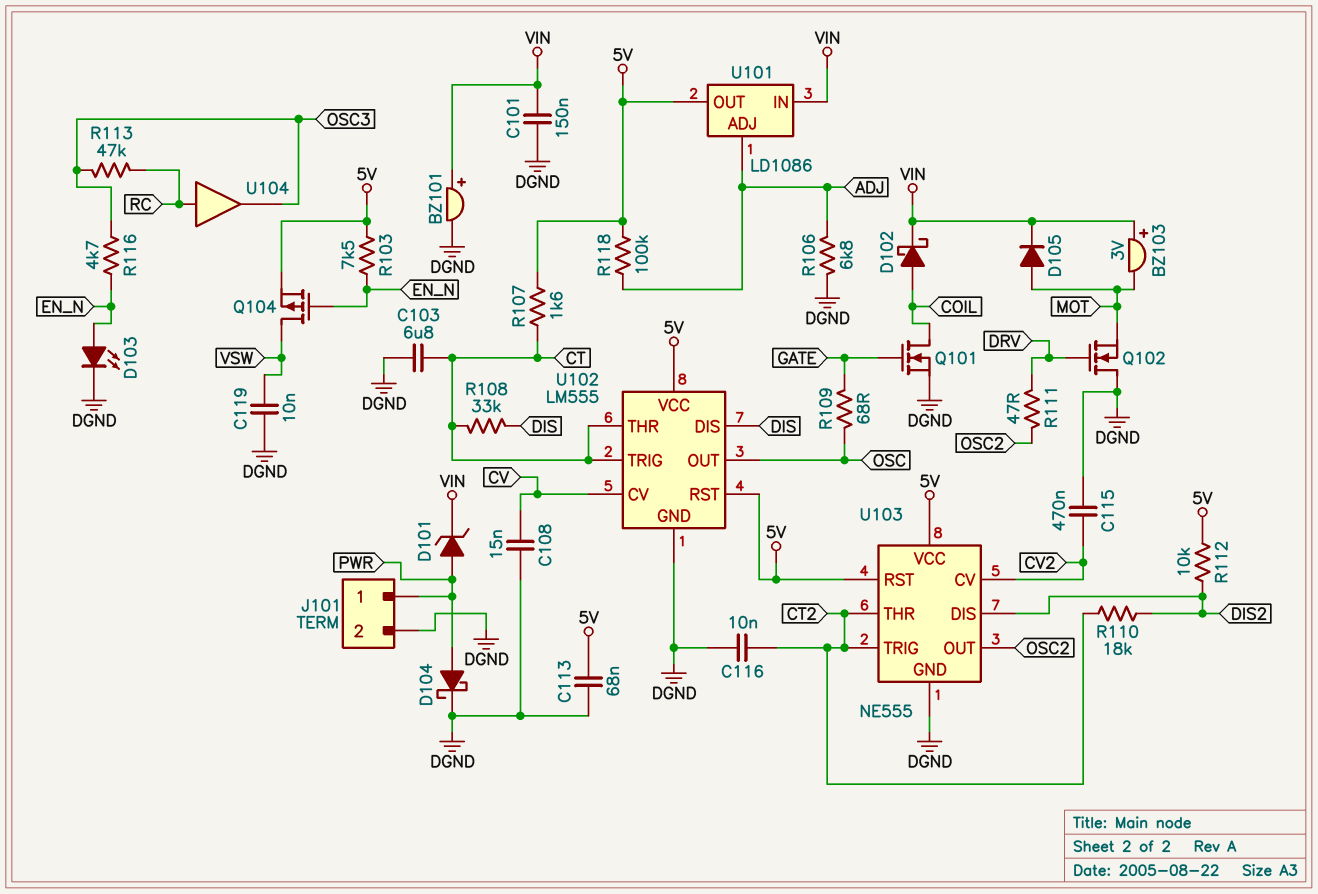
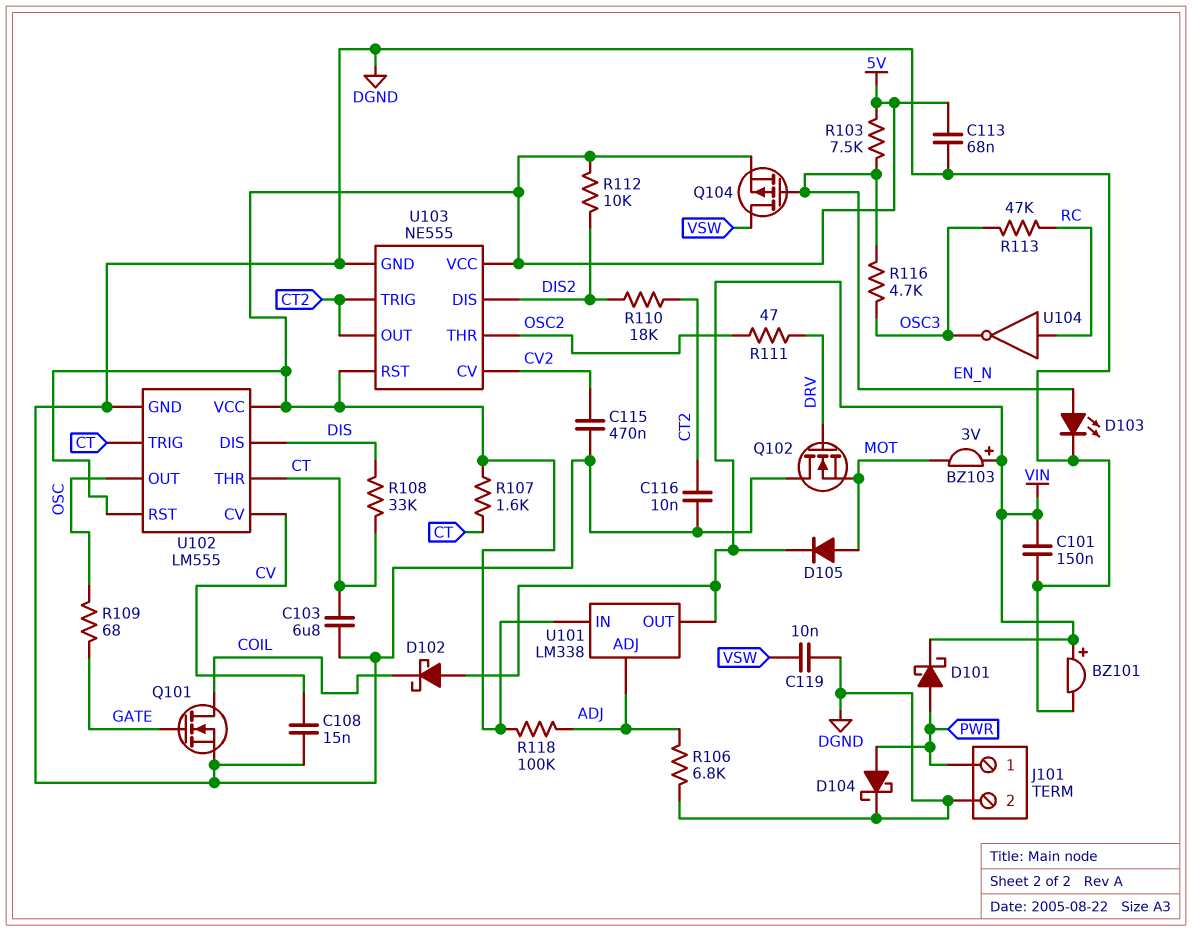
D101: zener (A PWR, K VIN) -> schottky (A PWR, K VIN)
D102: schottky (A COIL, K VIN) -> schottky (A VIN, K COIL)
U101: LD1086 -> LM338
U101 pin IN: VIN -> 5V
U101 pin OUT: 5V -> VIN
U103 pin OUT: OSC2 -> CT2
U103 pin THR: CT2 -> OSC2
U104: buffer (in RC, out OSC3) -> NOT (in RC, out OSC3)

